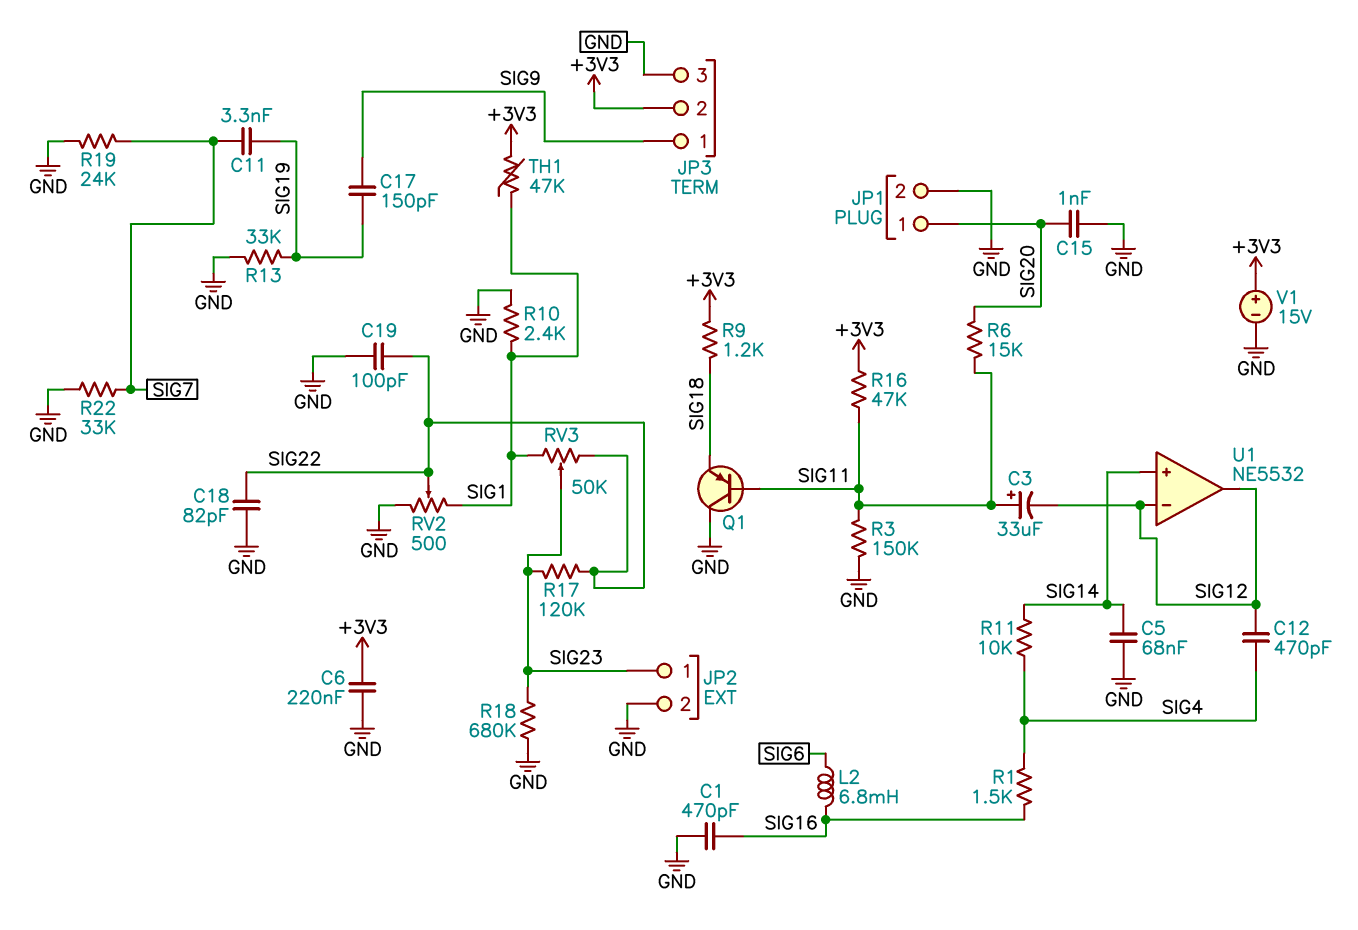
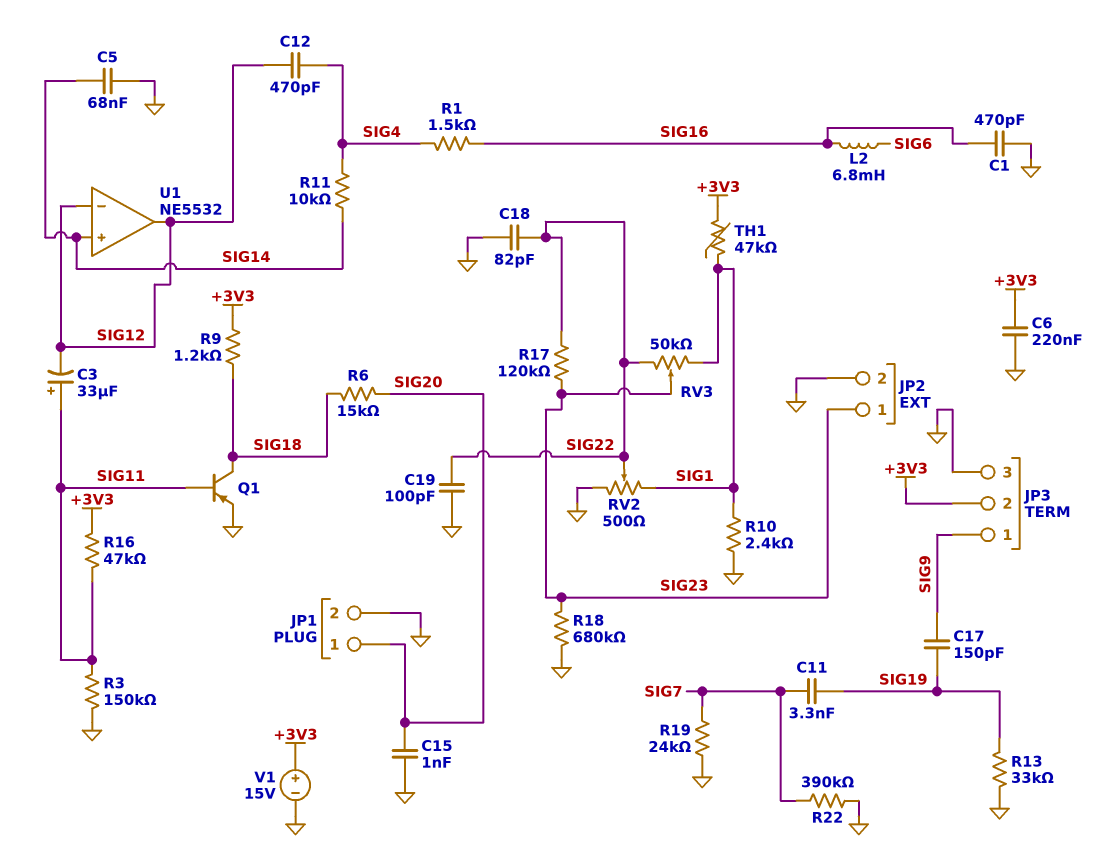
Q1: PNP (B SIG11, C GND, E SIG18) -> PNP (B SIG11, C SIG18, E GND)
R6: 15k (SIG11, SIG20) -> 15k (SIG18, SIG20)
R22: 33k (GND, SIG7) -> 390k (GND, SIG7)

